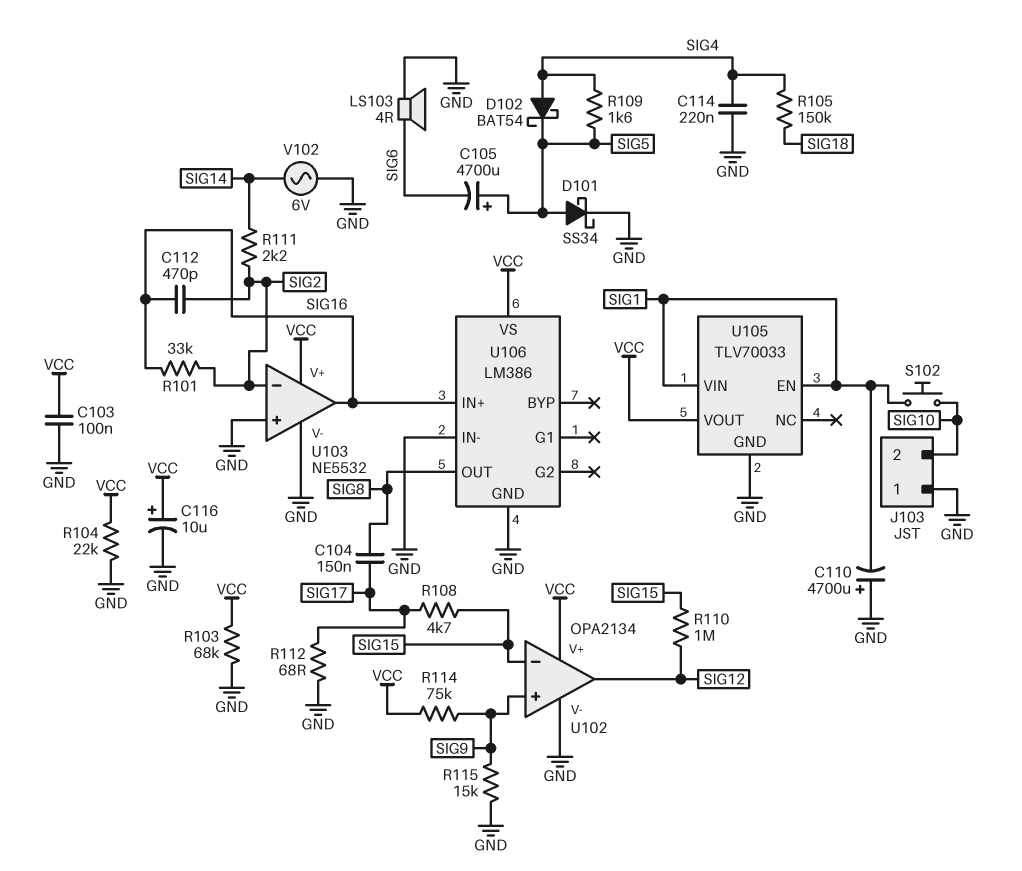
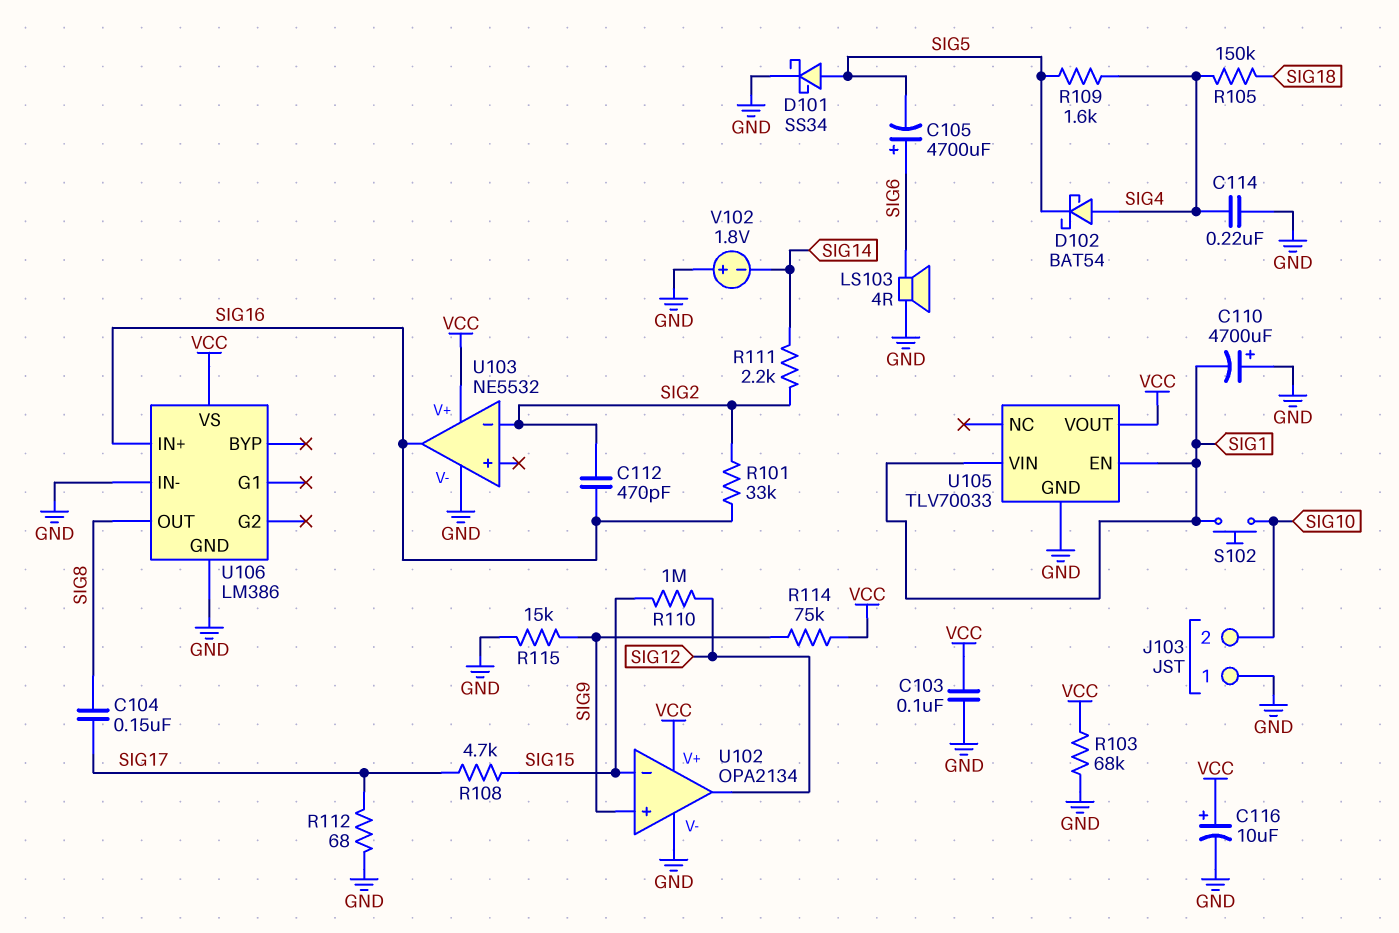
C105: 4700uF (plus SIG5, minus SIG6) -> 4700uF (plus SIG6, minus SIG5)
R104: 22k (GND, VCC) -> none
U103 pin in+: GND -> none
V102: AC 6V (GND, SIG14) -> 1.8V (plus GND, minus SIG14)

